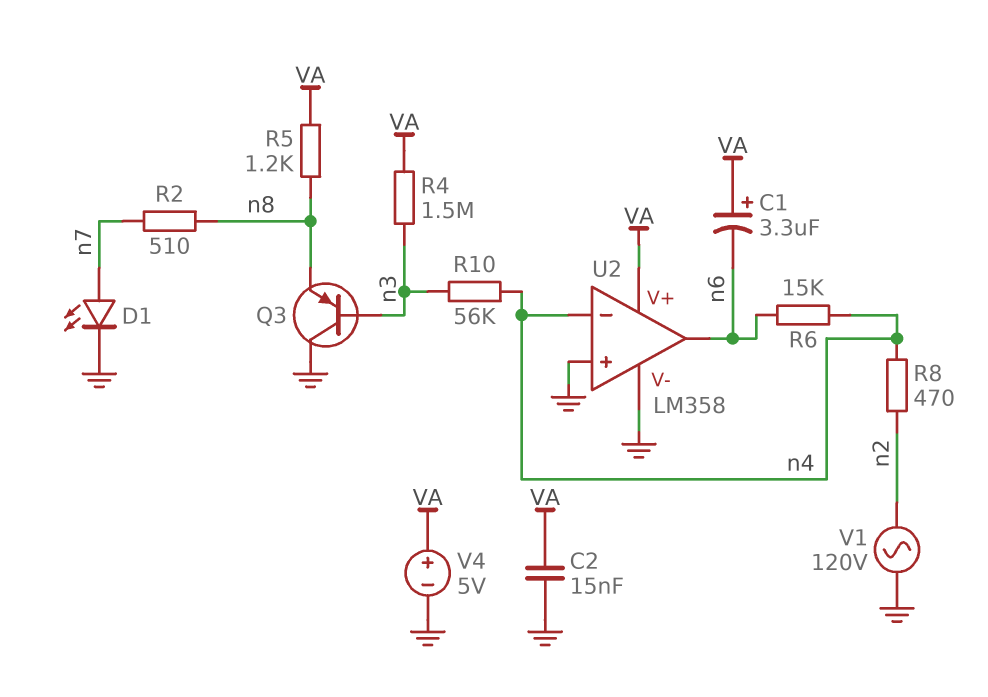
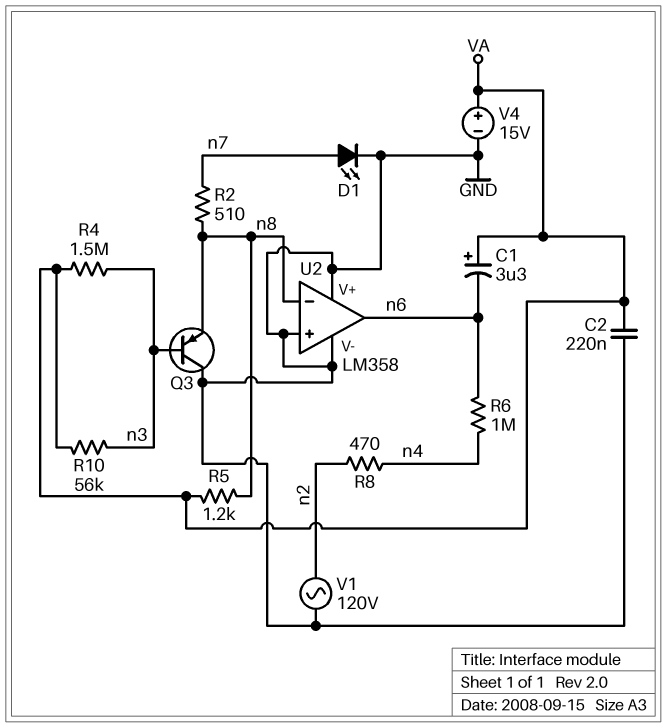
C2: 15nF (GND, VA) -> 220nF (GND, VA)
R6: 15k (n4, n6) -> 1M (n4, n6)
R10: 56k (n3, n4) -> 56k (VA, n3)
U2 pin V+: VA -> GND
U2 pin in-: n4 -> n8
V4: 5V (plus VA, minus GND) -> 15V (plus VA, minus GND)

